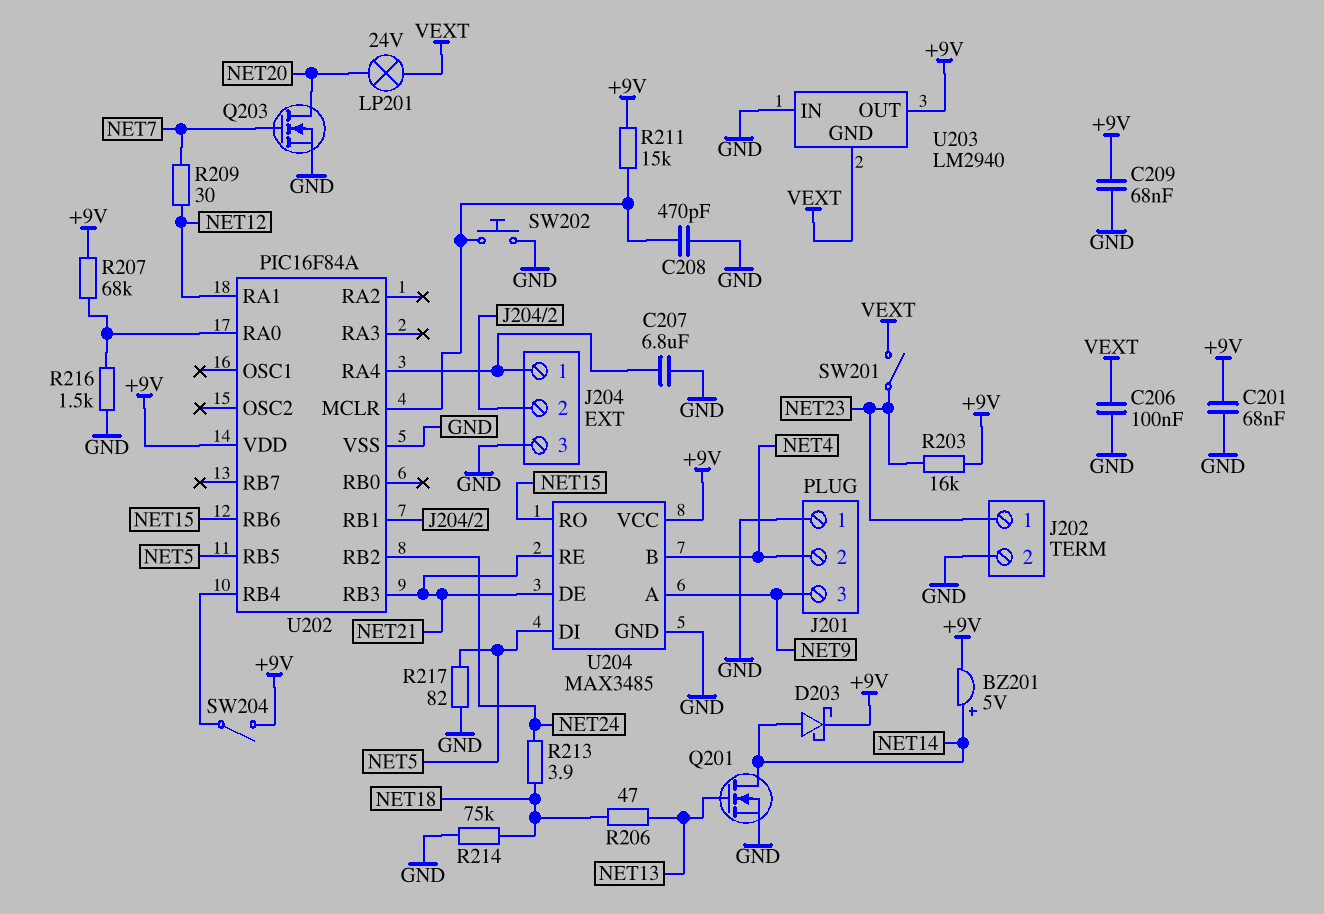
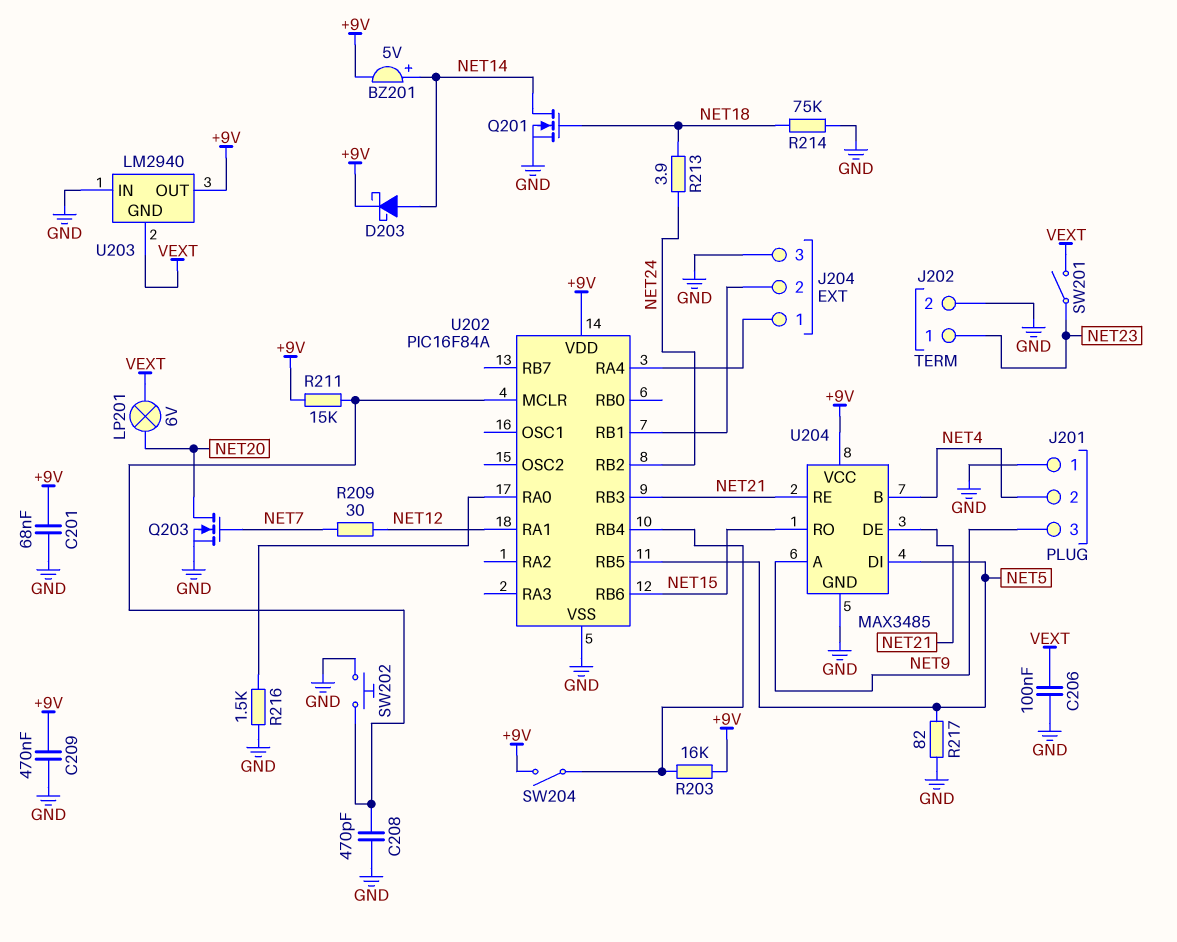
C207: 6.8uF (GND, J204/1) -> none
C209: 68nF (+9V, GND) -> 470nF (+9V, GND)
LP201: lamp 24V (NET20, VEXT) -> lamp 6V (NET20, VEXT)
Q201: NMOS (G NET13, D NET14, S GND) -> NMOS (G NET18, D NET14, S GND)
R203: 16k (+9V, NET23) -> 16k (+9V, U202/RB4)
R206: 47 (NET13, NET18) -> none
R207: 68k (+9V, U202/RA0) -> none

